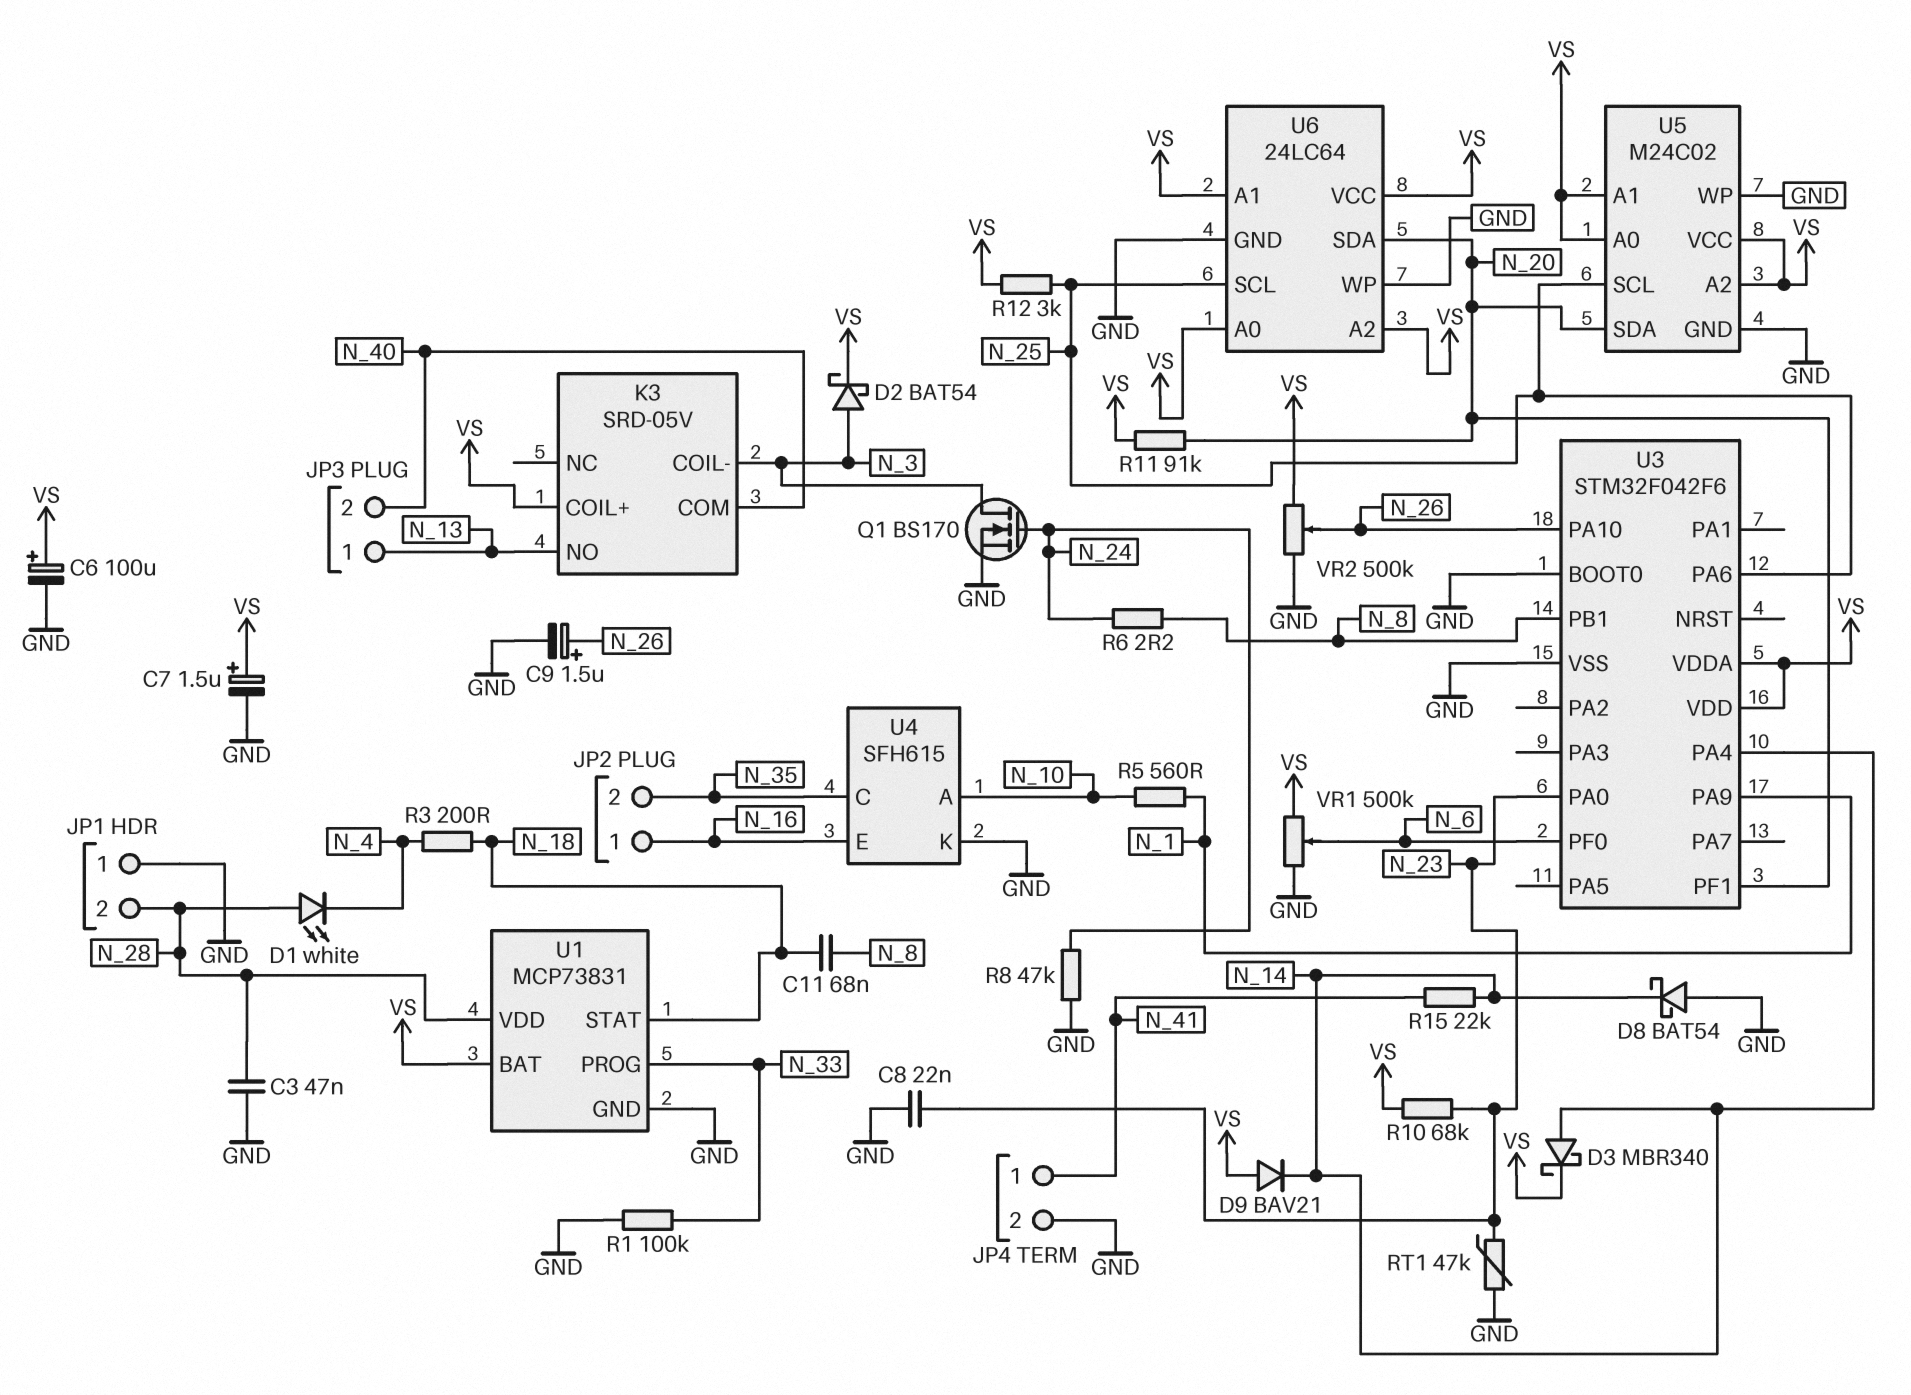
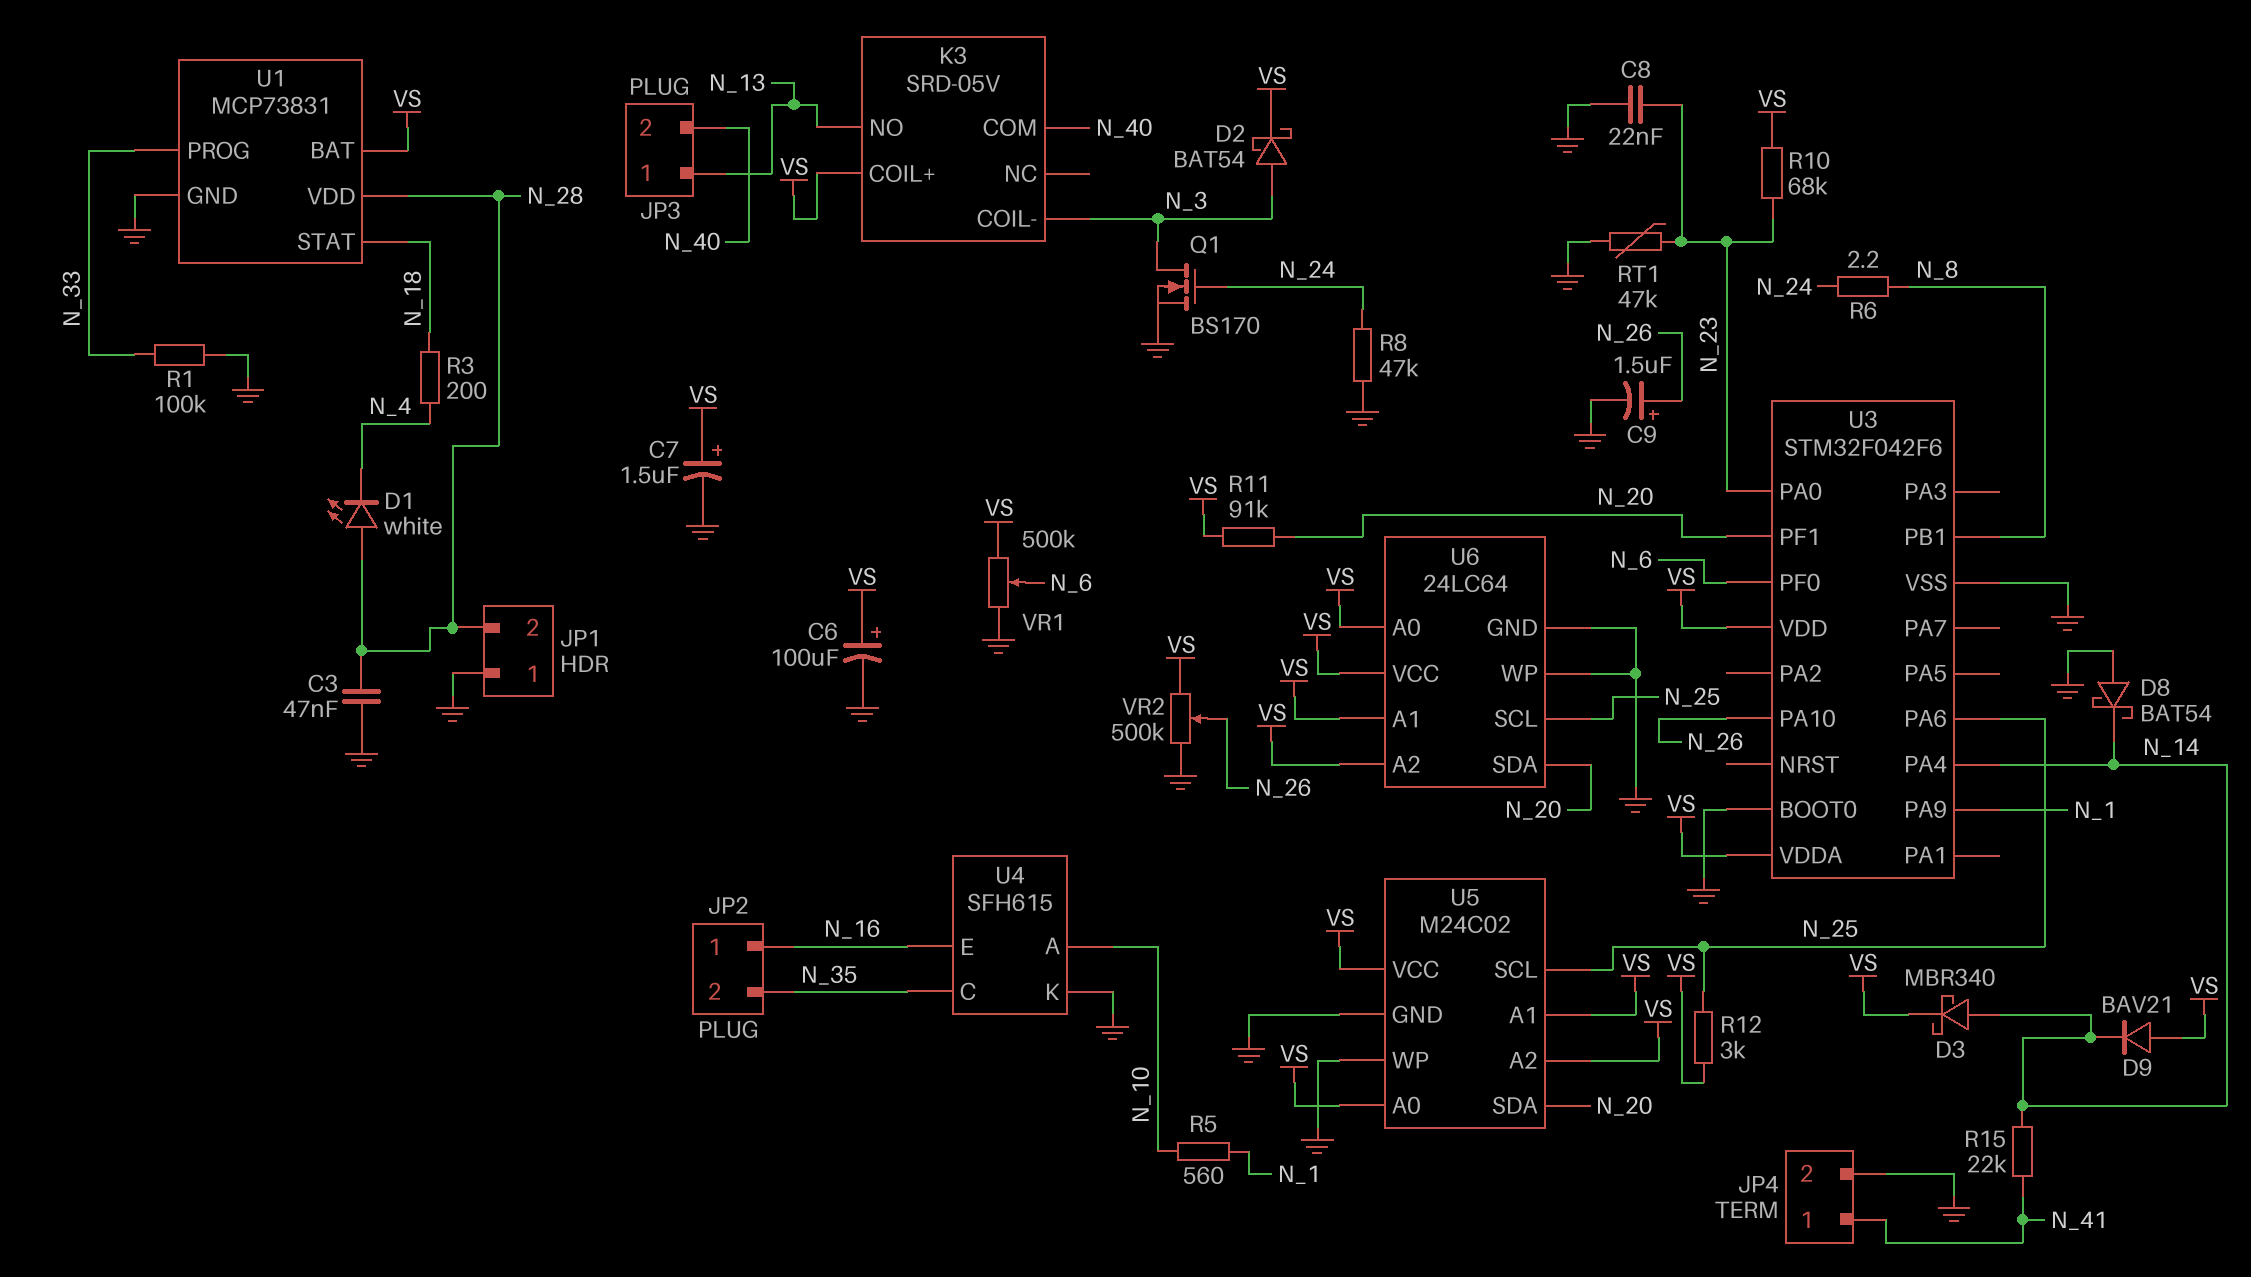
C11: 68nF (N_8, N_18) -> none

